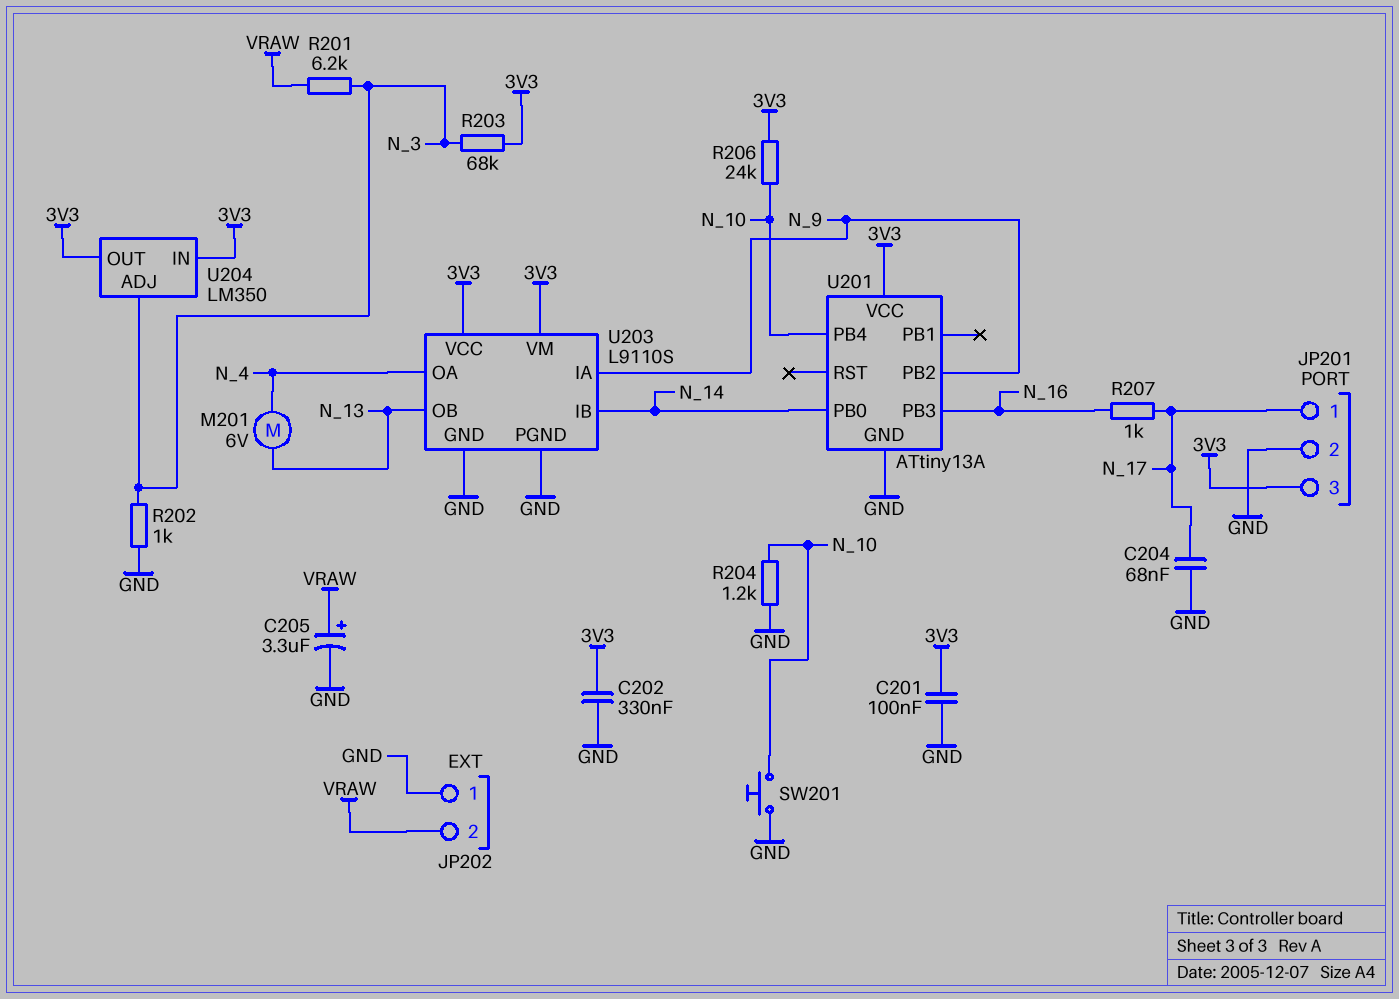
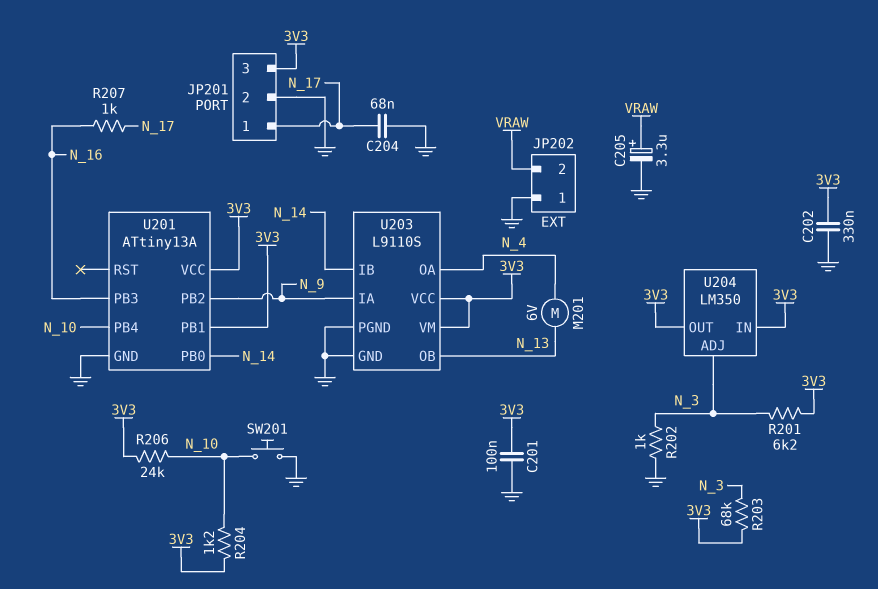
R201: 6.2k (N_3, VRAW) -> 6.2k (3V3, N_3)
R204: 1.2k (GND, N_10) -> 1.2k (3V3, N_10)
U201 pin PB1: none -> 3V3

